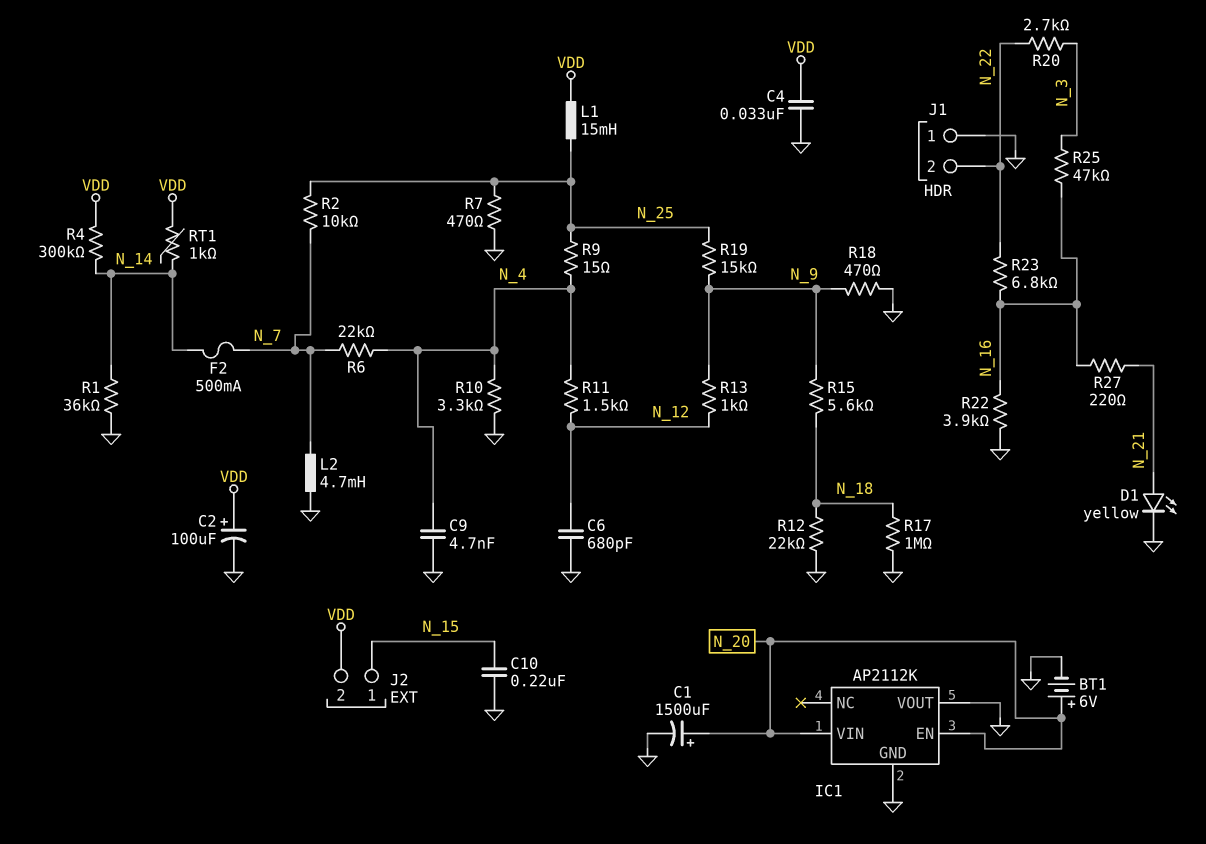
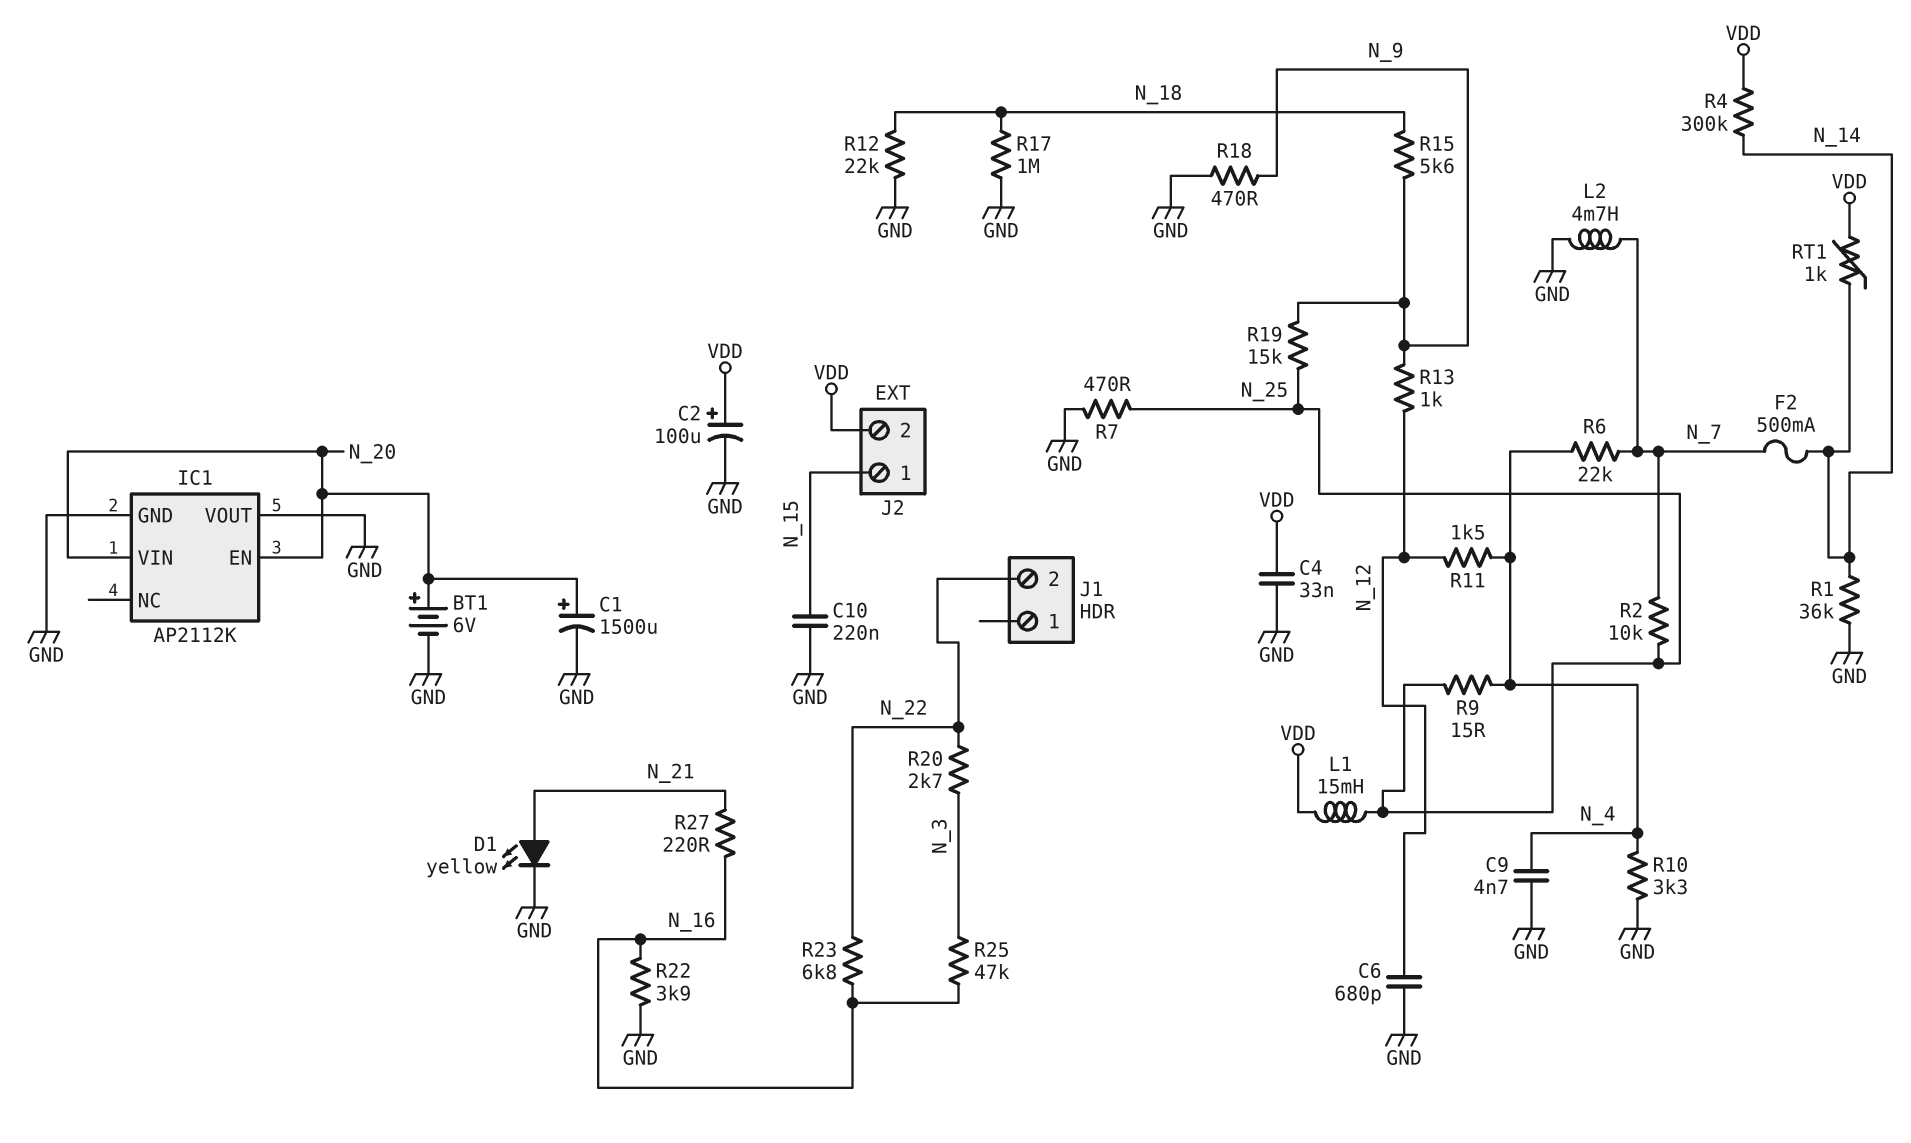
J1 pin 1: GND -> none

